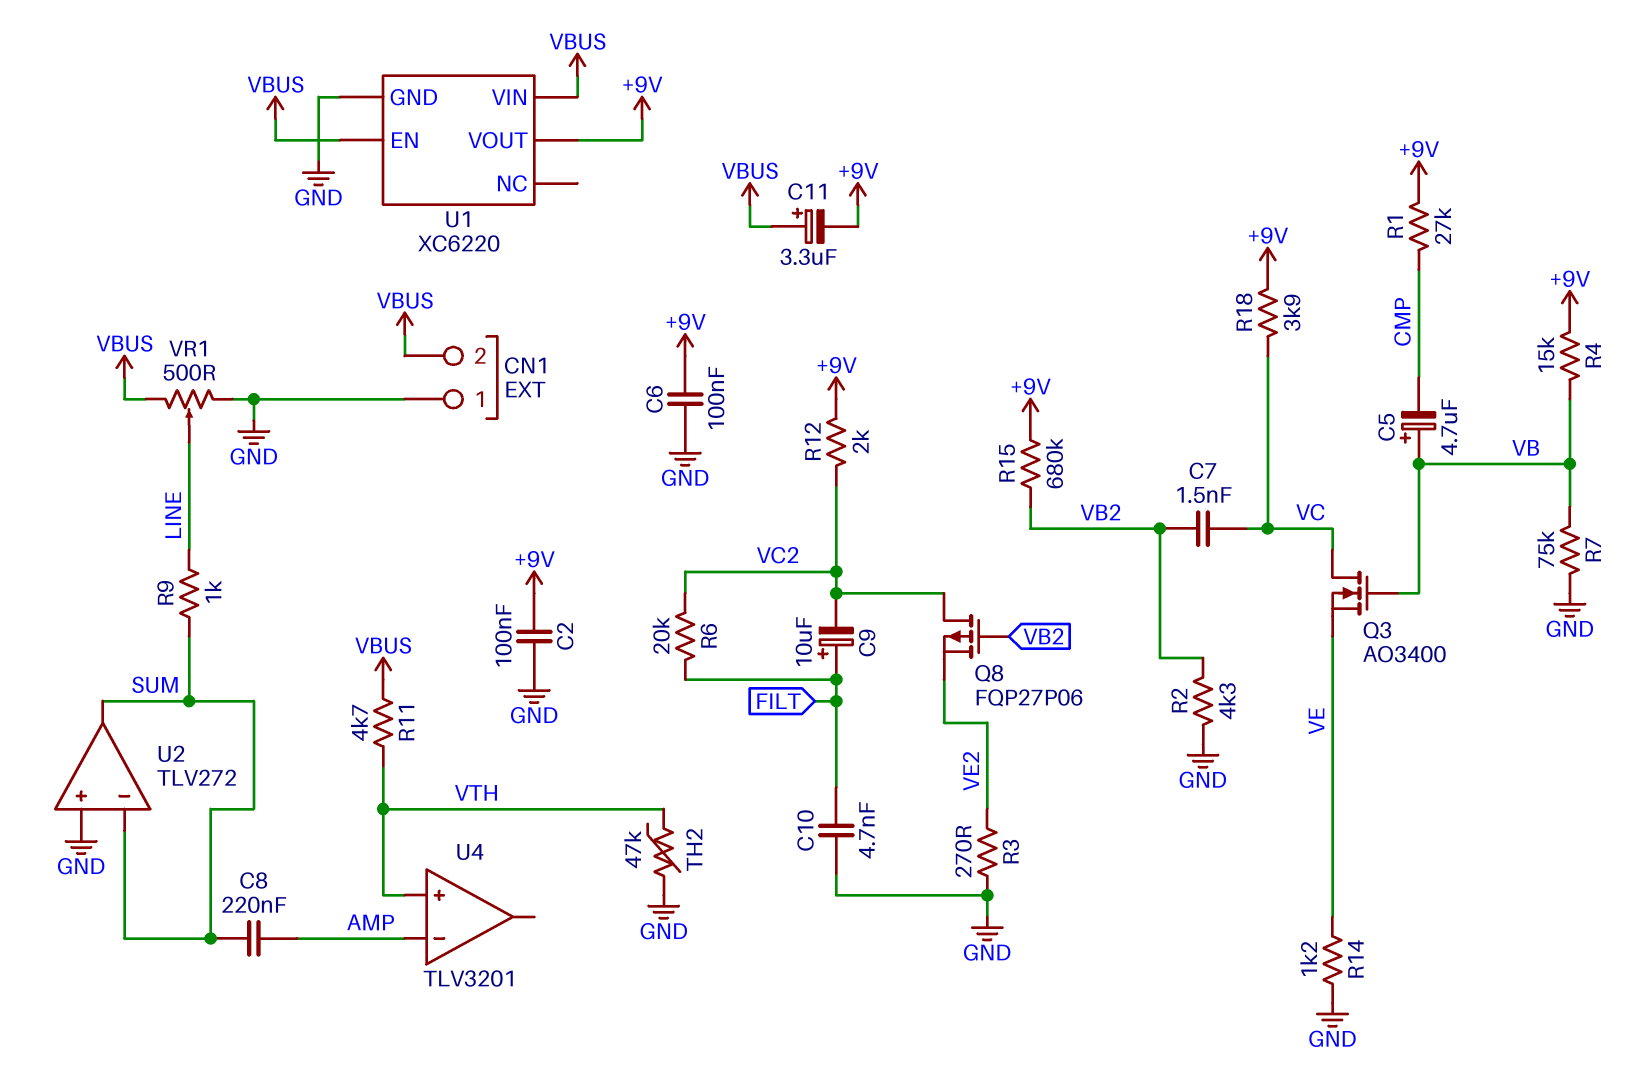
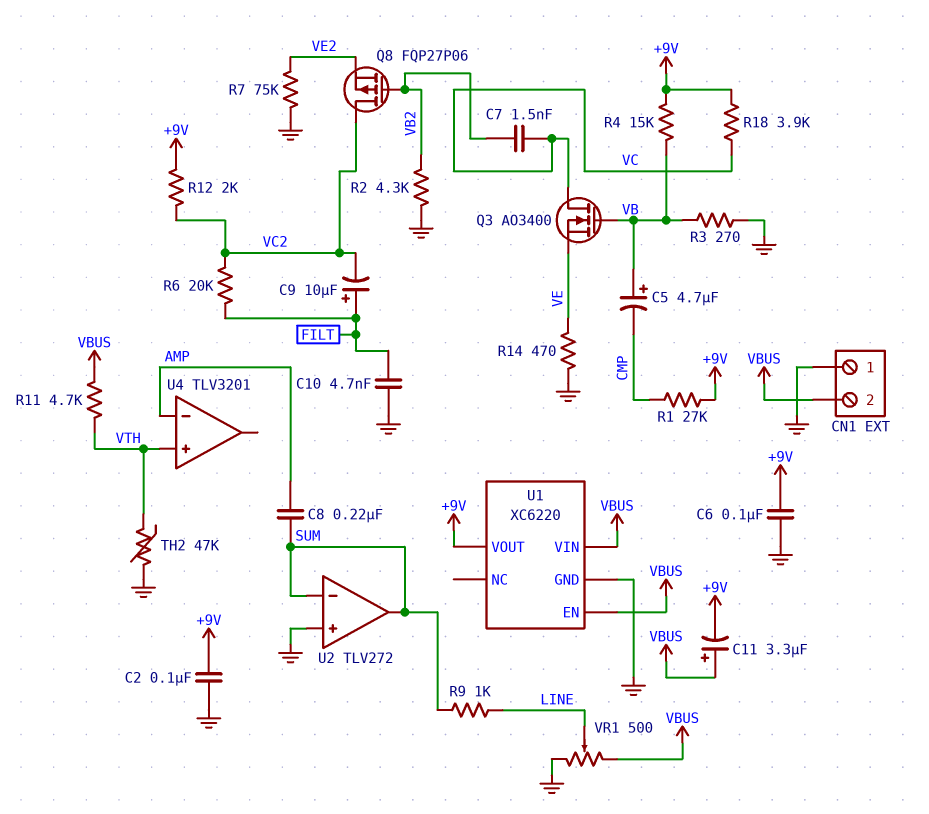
R3: 270 (GND, VE2) -> 270 (GND, VB)
R7: 75k (GND, VB) -> 75k (GND, VE2)
R14: 1.2k (GND, VE) -> 470 (GND, VE)
R15: 680k (+9V, VB2) -> none

